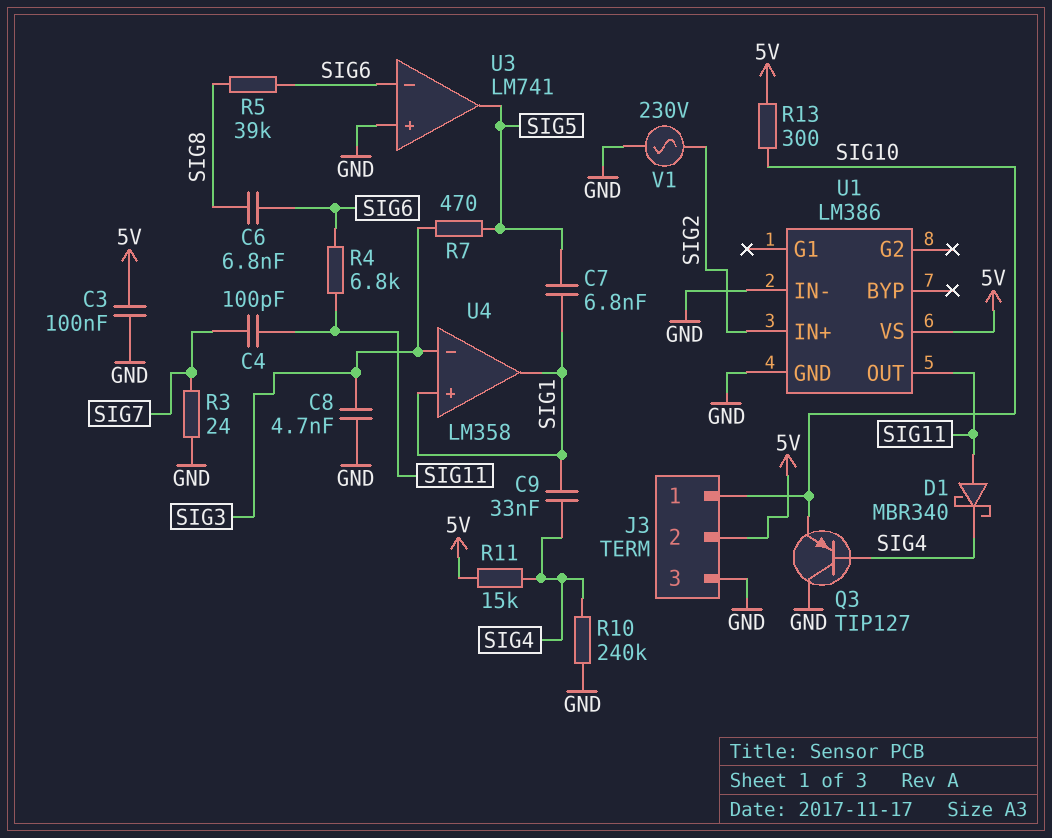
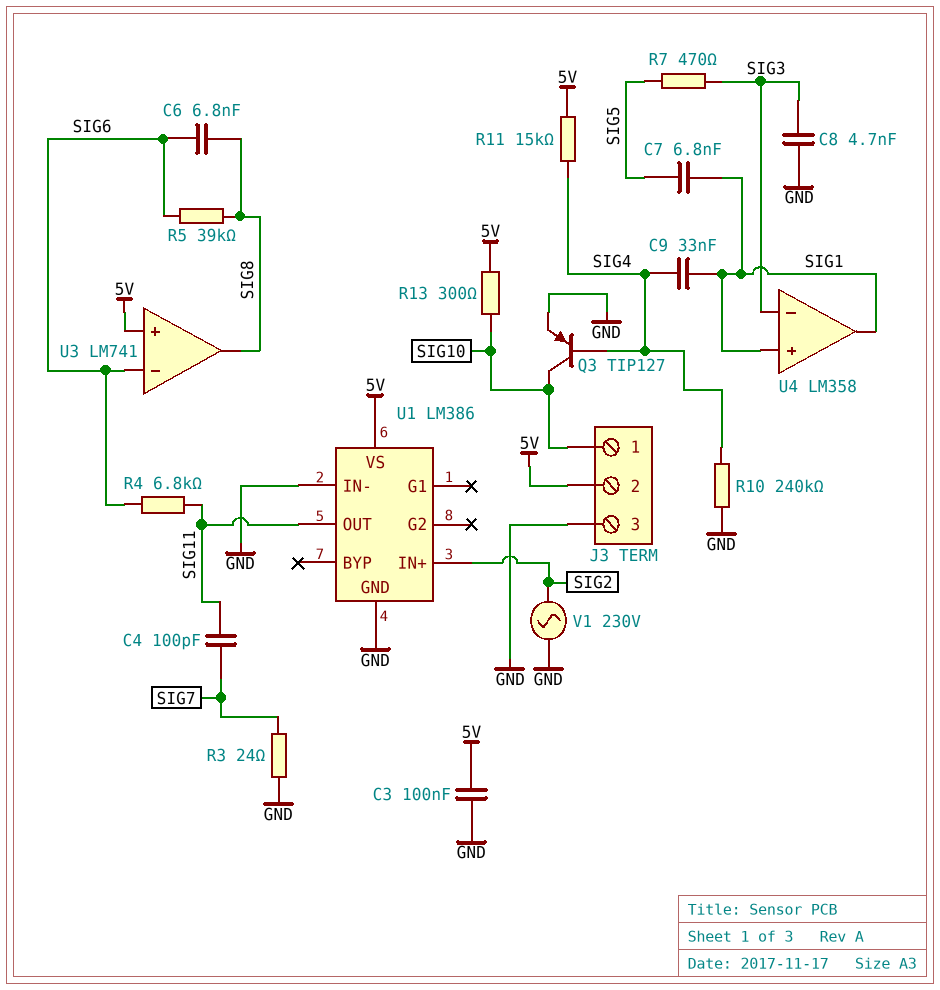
D1: schottky MBR340 (A SIG11, K SIG4) -> none
Q3: PNP TIP127 (B SIG4, C GND, E SIG10) -> PNP TIP127 (B SIG4, C SIG10, E GND)
U3 pin in+: GND -> 5V
U3 pin out: SIG5 -> SIG8

